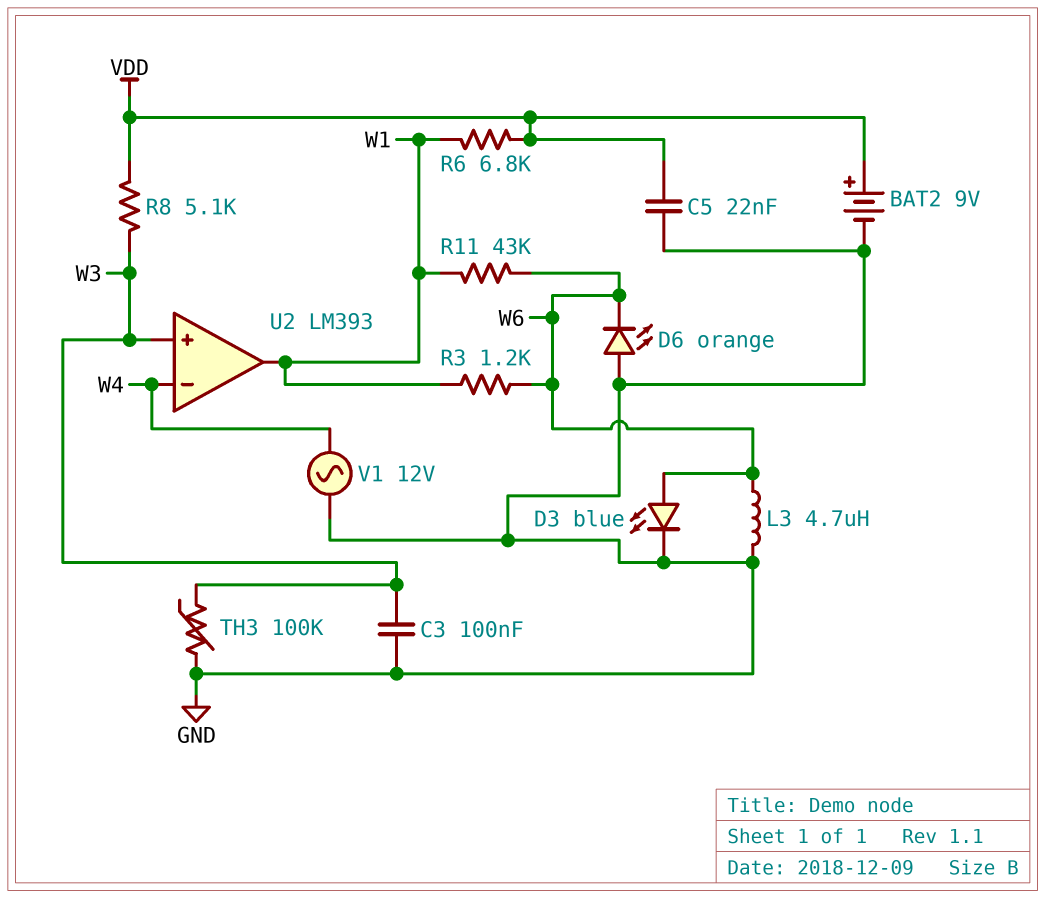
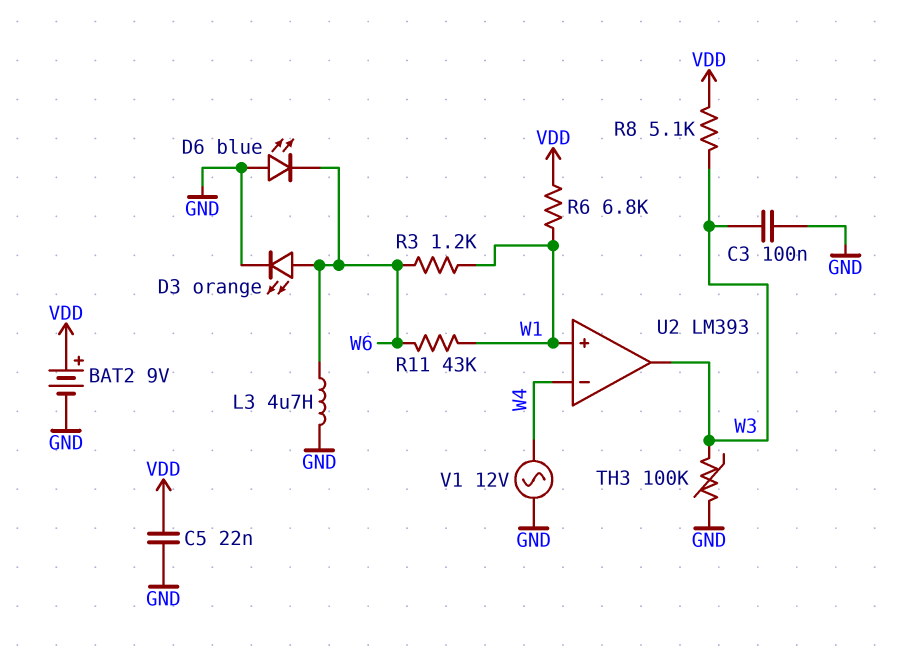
D3: LED blue (A W6, K GND) -> LED orange (A W6, K GND)
D6: LED orange (A GND, K W6) -> LED blue (A GND, K W6)
U2 pin in+: W3 -> W1
U2 pin out: W1 -> W3

